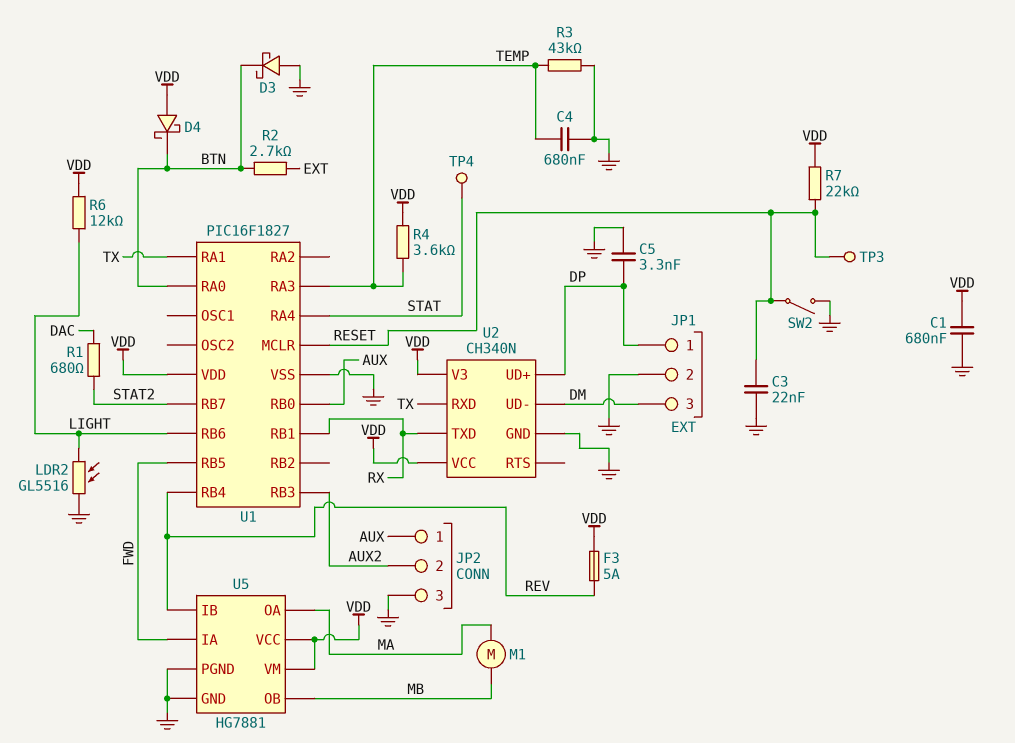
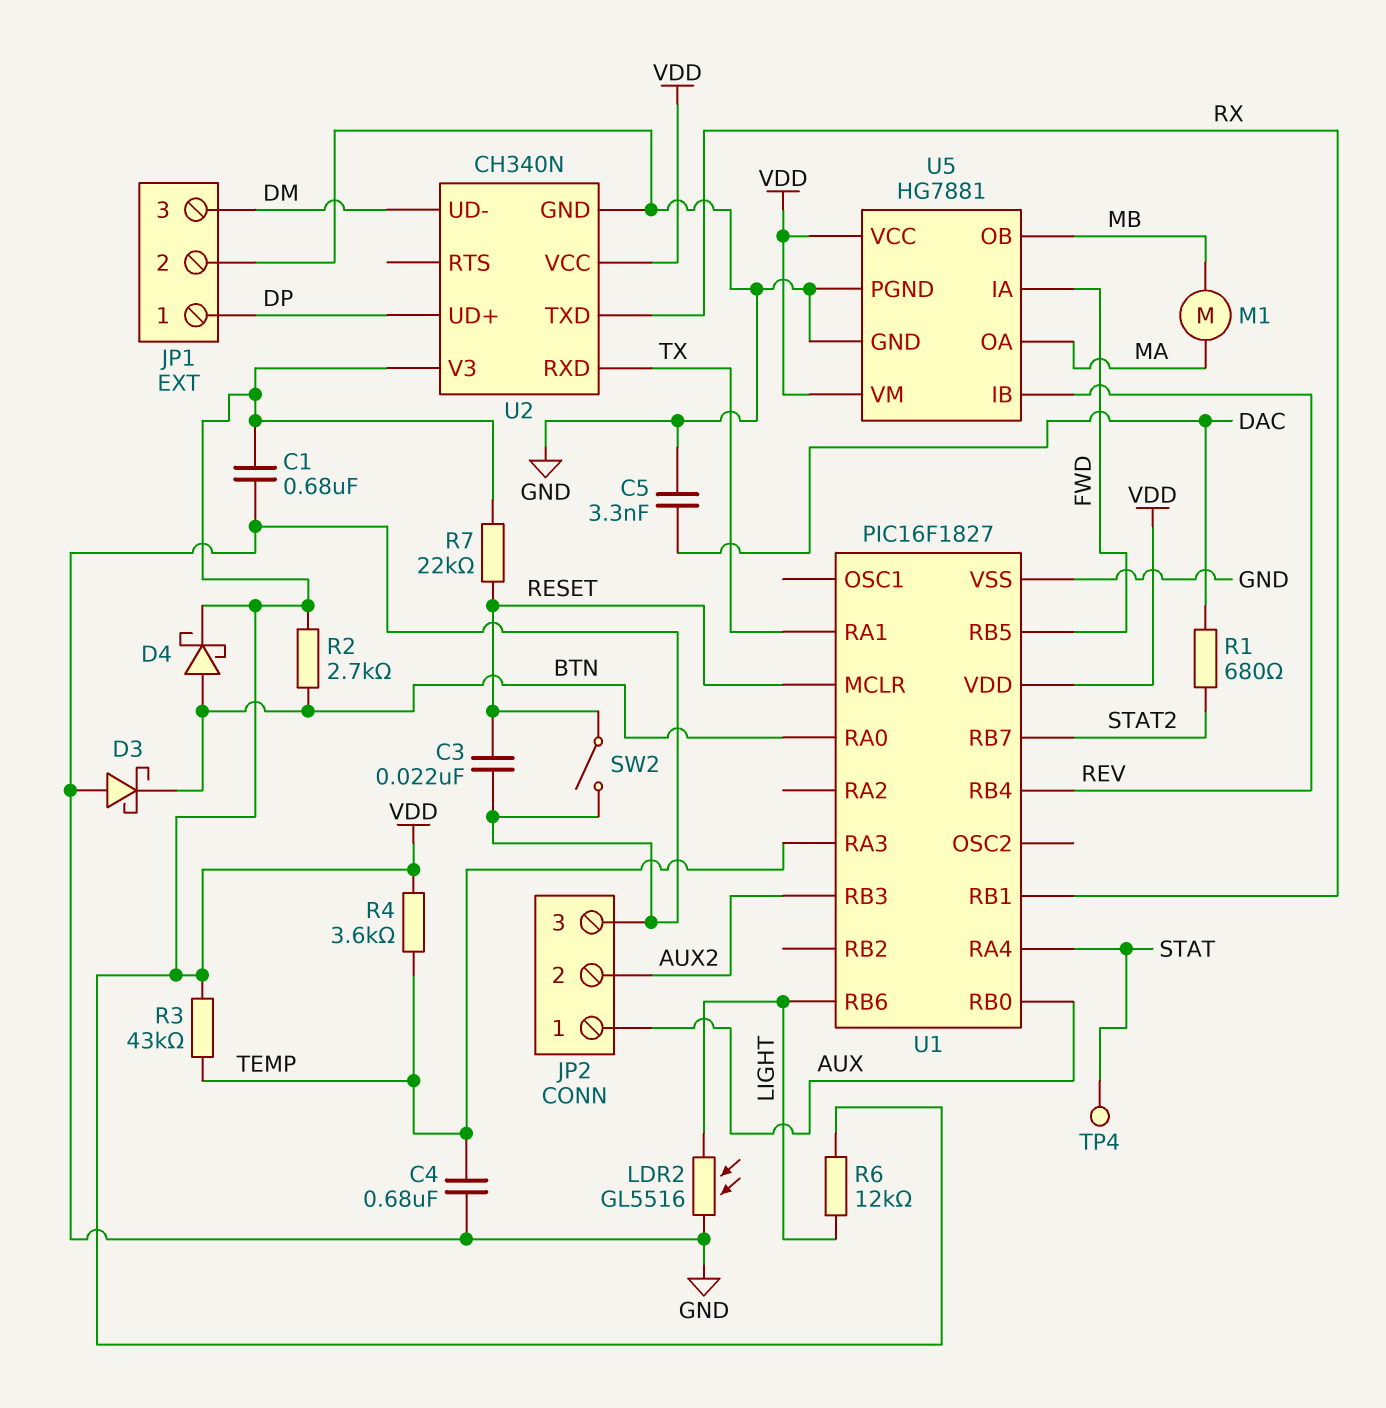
C5: 3.3nF (DP, GND) -> 3.3nF (DAC, GND)
D4: schottky (A VDD, K BTN) -> schottky (A BTN, K VDD)
F3: 5A (REV, VDD) -> none
R2: 2.7k (BTN, EXT) -> 2.7k (BTN, VDD)
R3: 43k (GND, TEMP) -> 43k (TEMP, VDD)
TP3: test point (RESET) -> none

